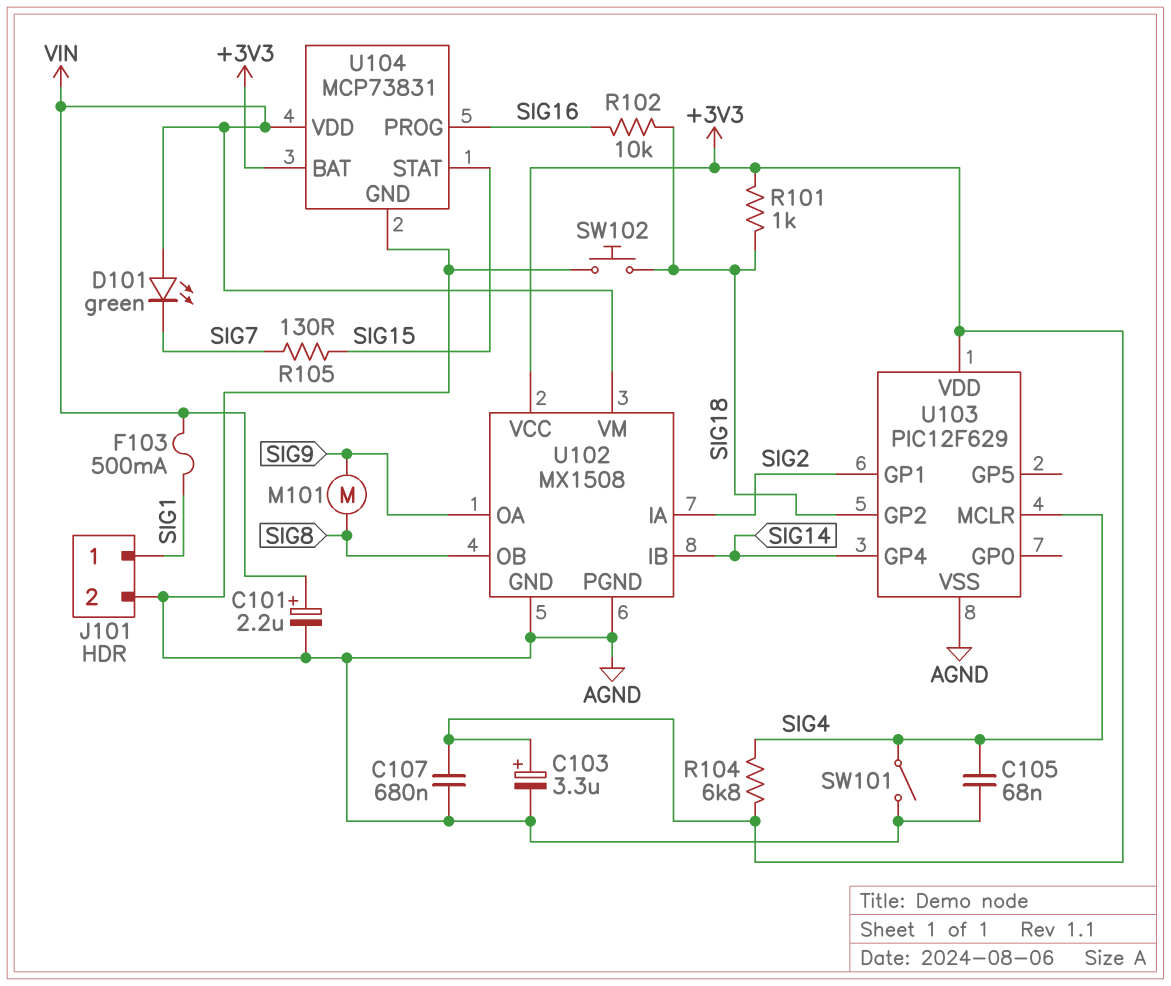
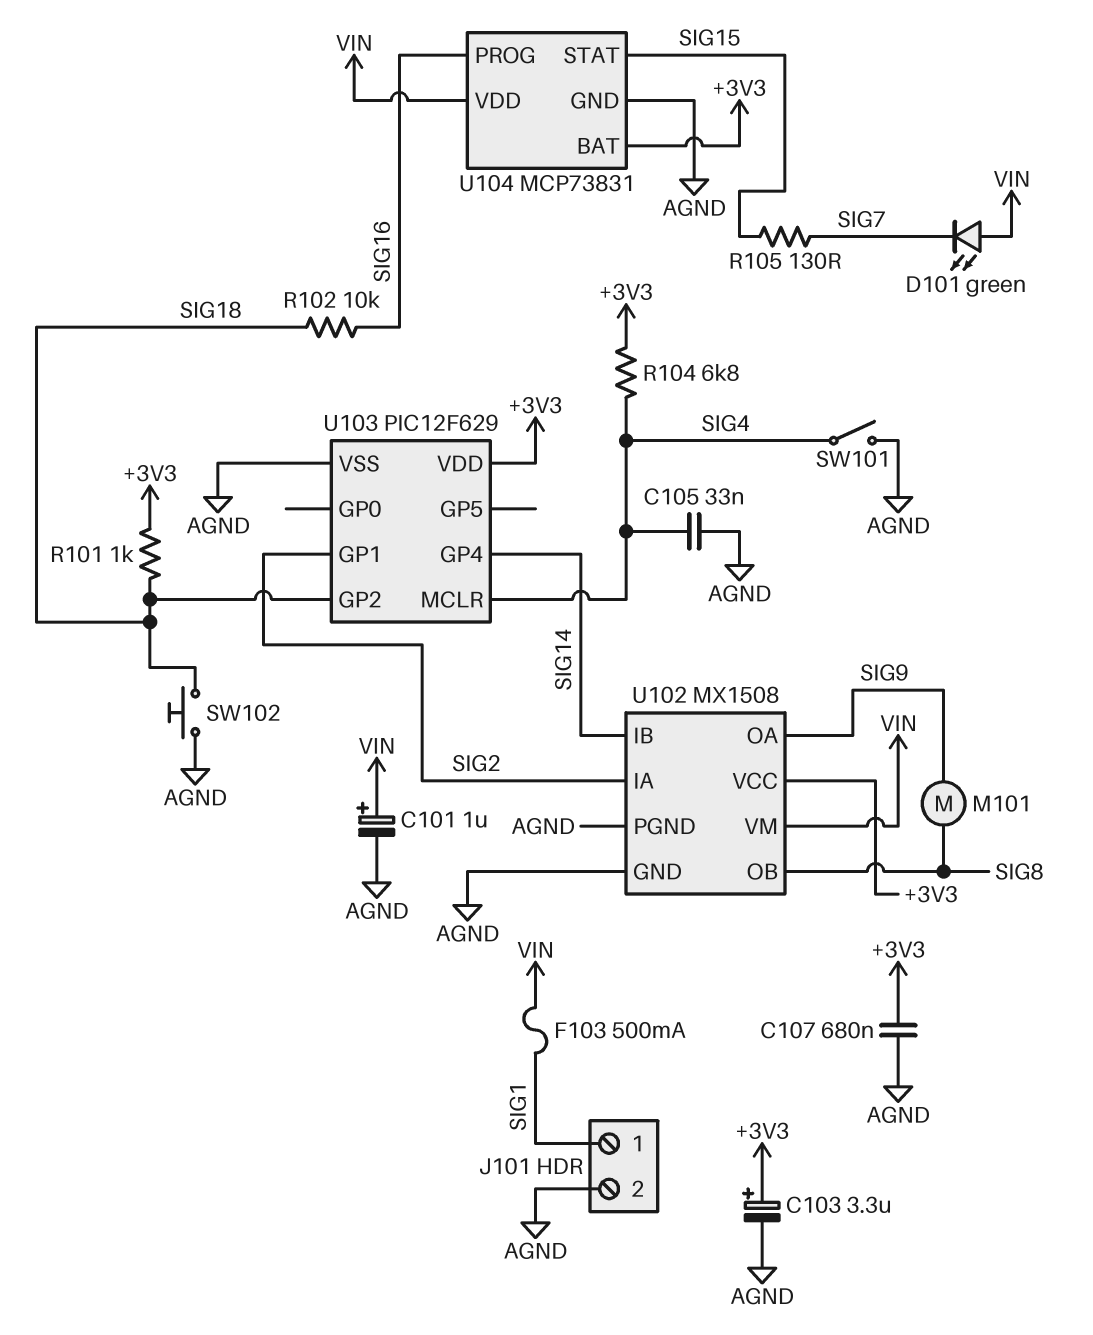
C101: 2.2uF (plus VIN, minus AGND) -> 1uF (plus VIN, minus AGND)
C105: 68nF (AGND, SIG4) -> 33nF (AGND, SIG4)

